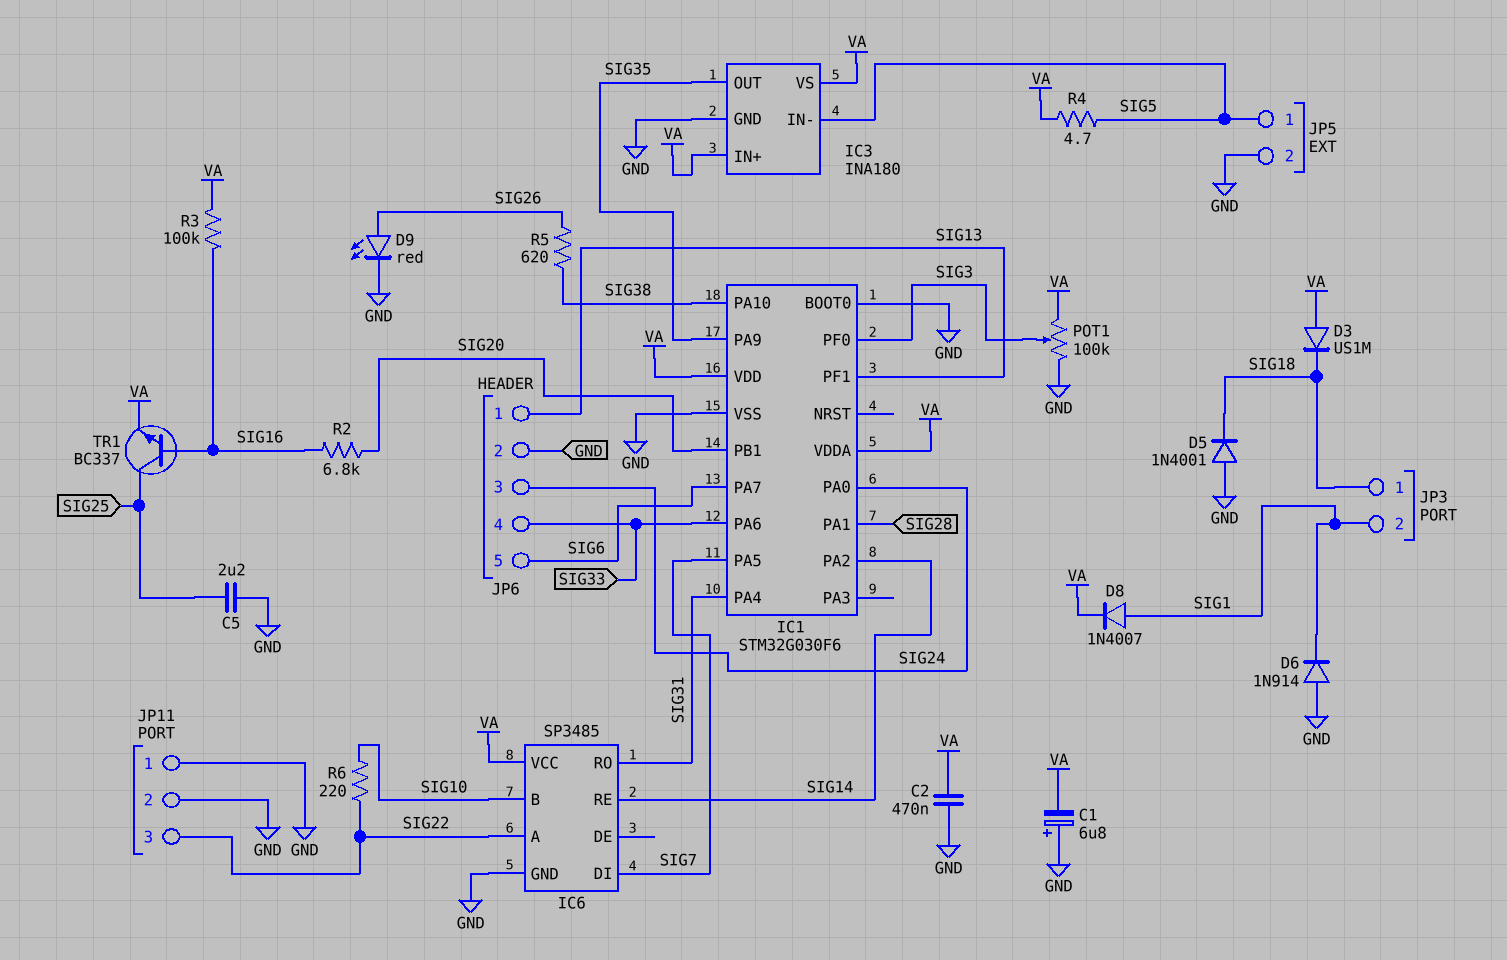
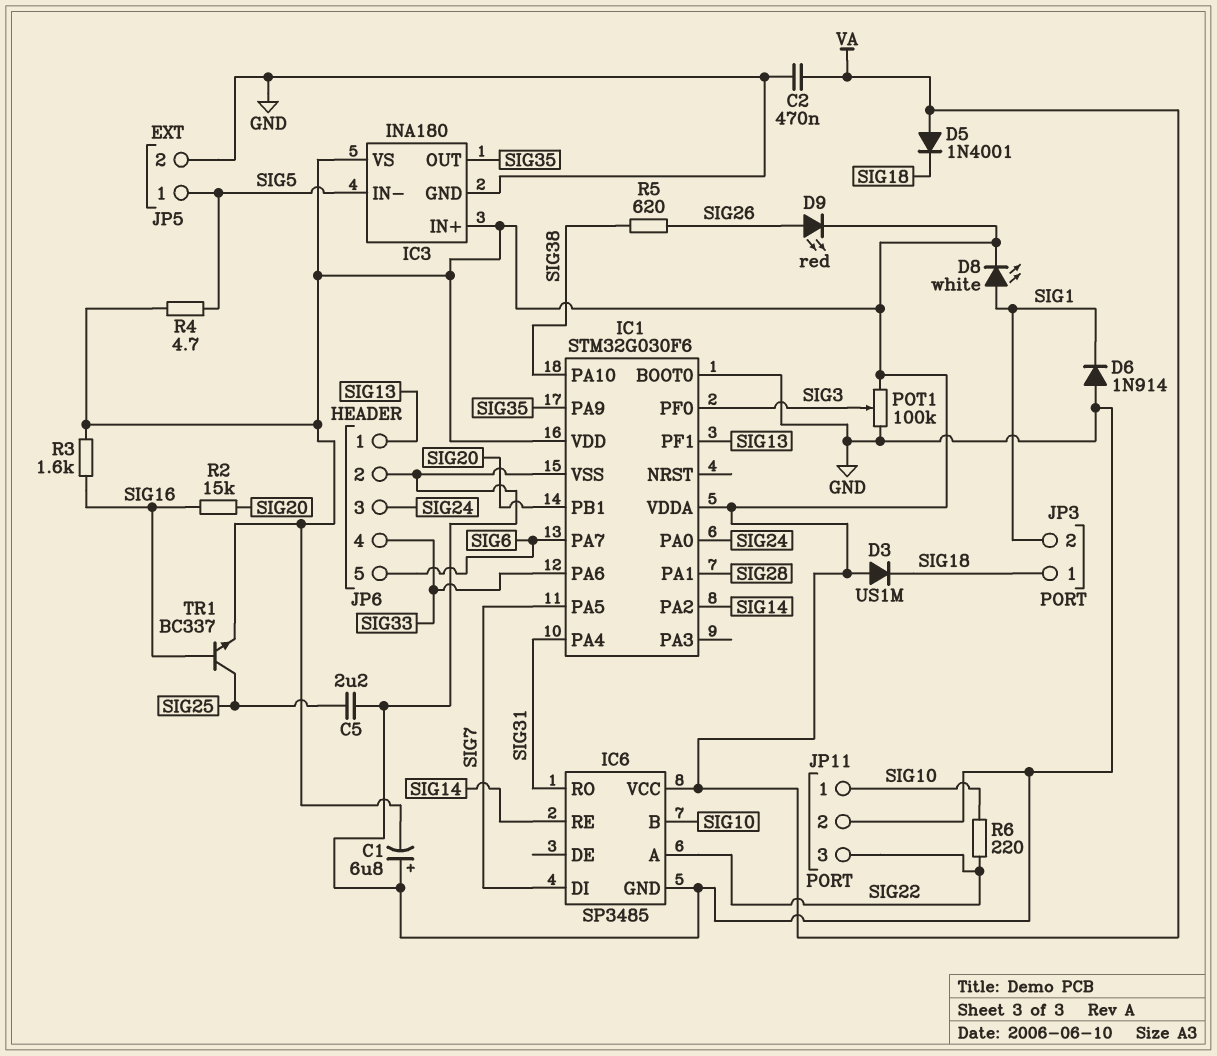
D5: diode 1N4001 (A GND, K SIG18) -> diode 1N4001 (A VA, K SIG18)
D8: diode 1N4007 (A SIG1, K VA) -> LED white (A SIG1, K VA)
D9: LED red (A SIG26, K GND) -> LED red (A SIG26, K VA)
JP11 pin 1: GND -> SIG10
R2: 6.8k (SIG16, SIG20) -> 15k (SIG16, SIG20)
R3: 100k (SIG16, VA) -> 1.6k (SIG16, VA)

